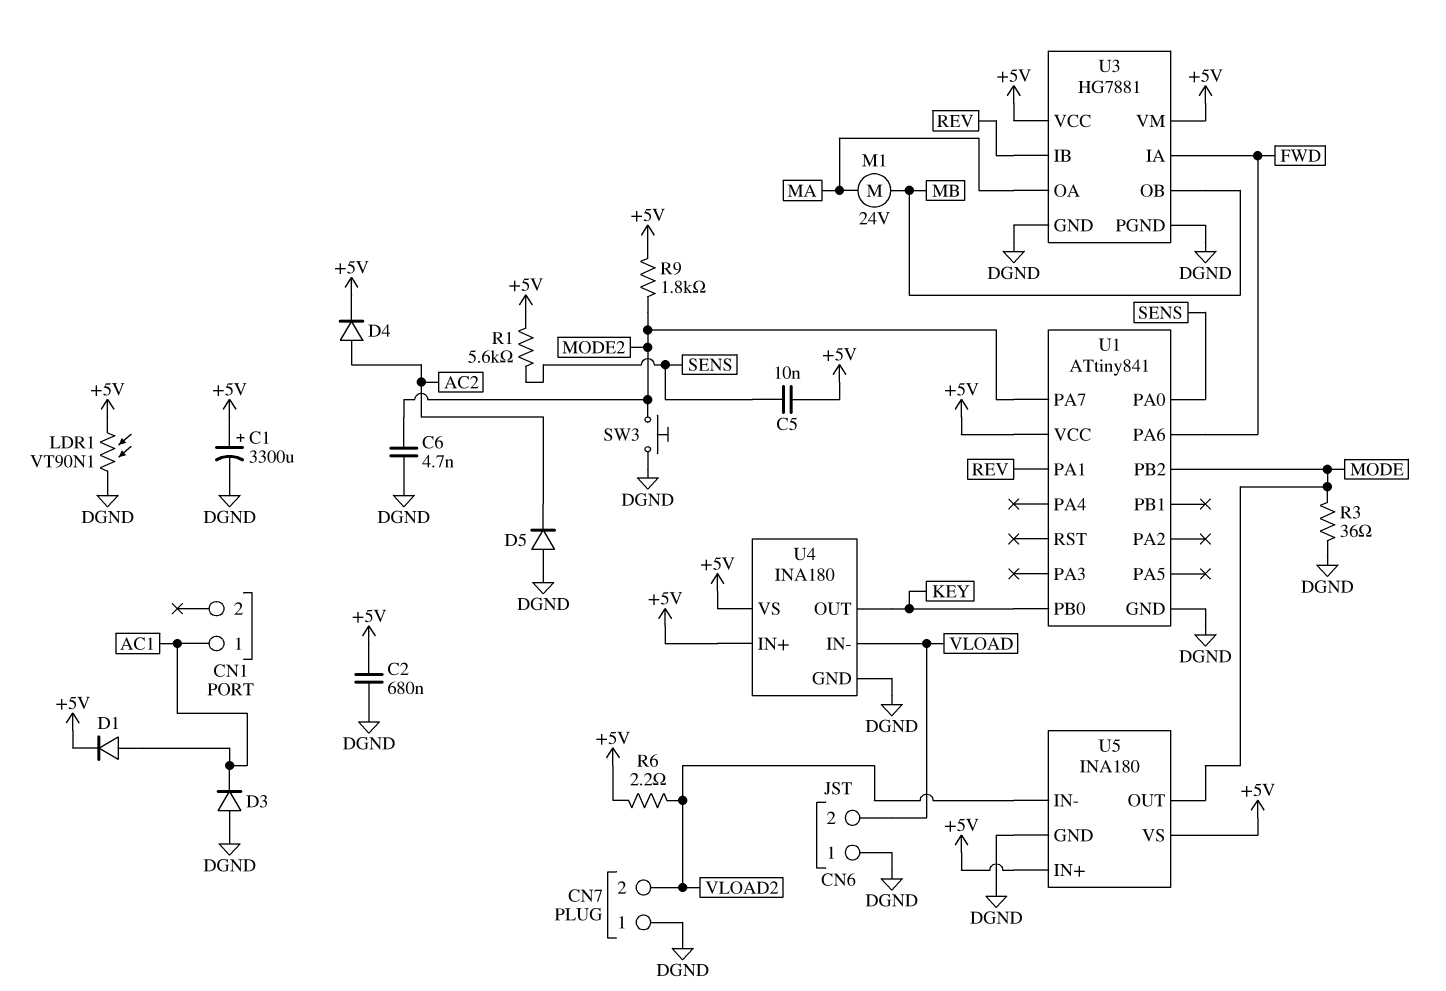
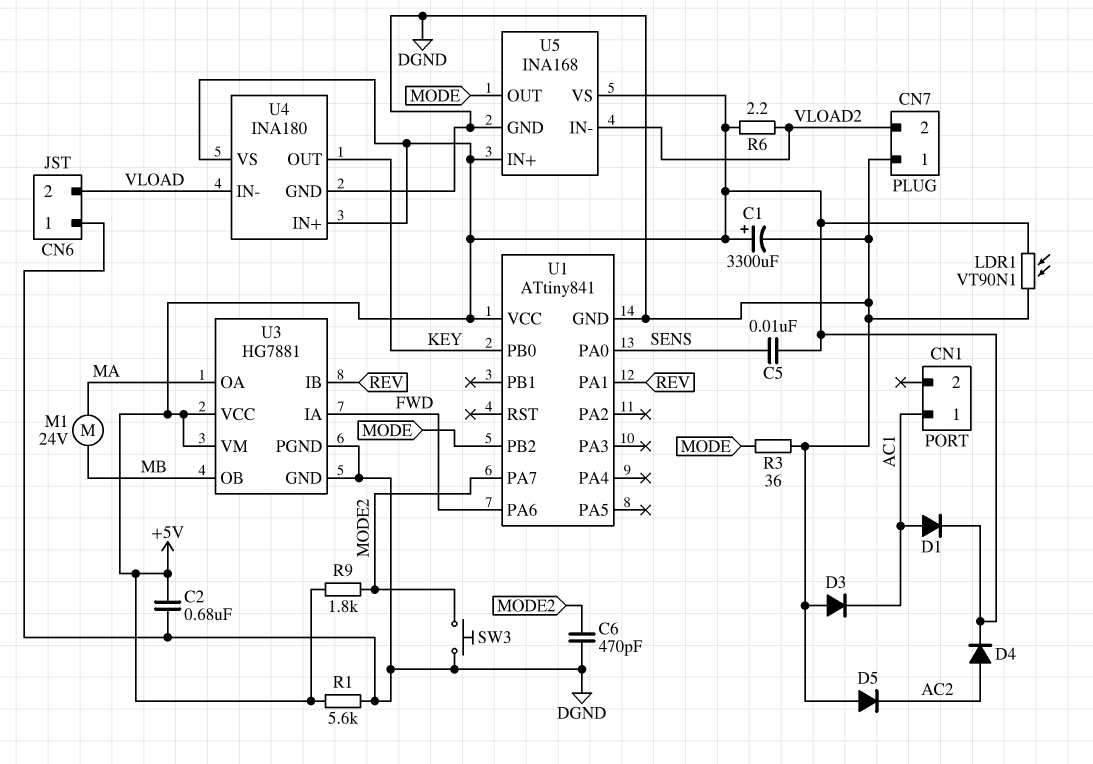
C6: 4.7nF (DGND, MODE2) -> 470pF (DGND, MODE2)
R1: 5.6k (+5V, SENS) -> 5.6k (+5V, DGND)
U5: INA180 -> INA168

